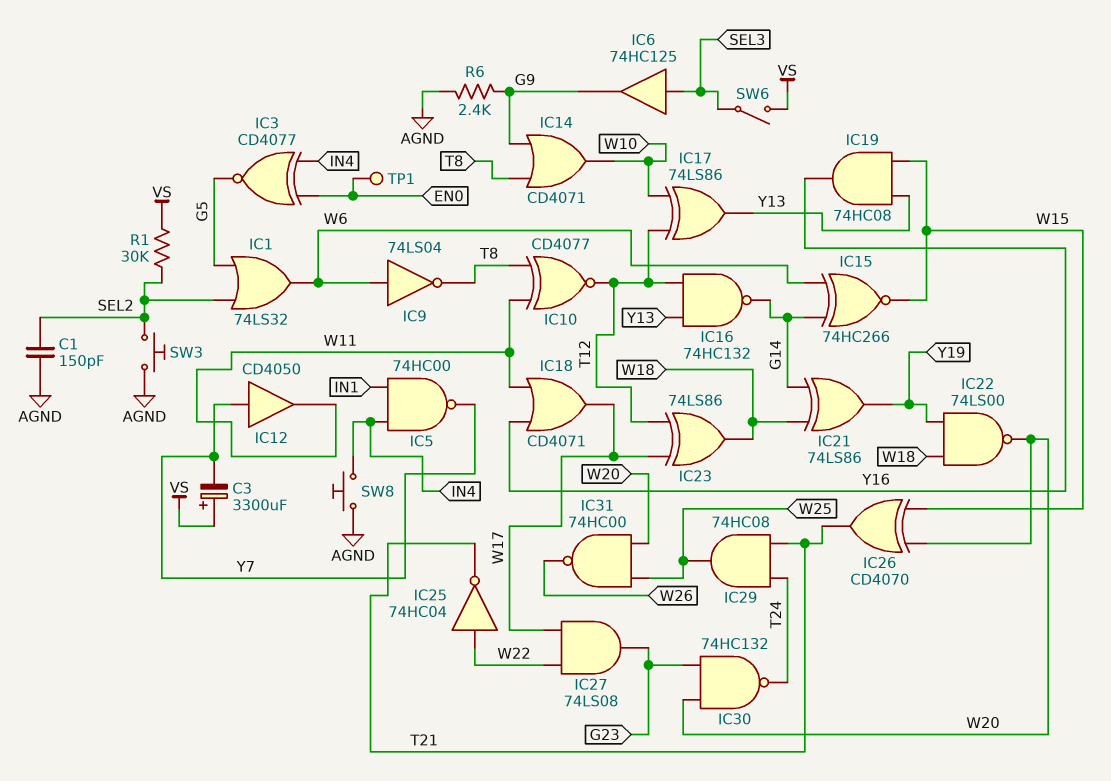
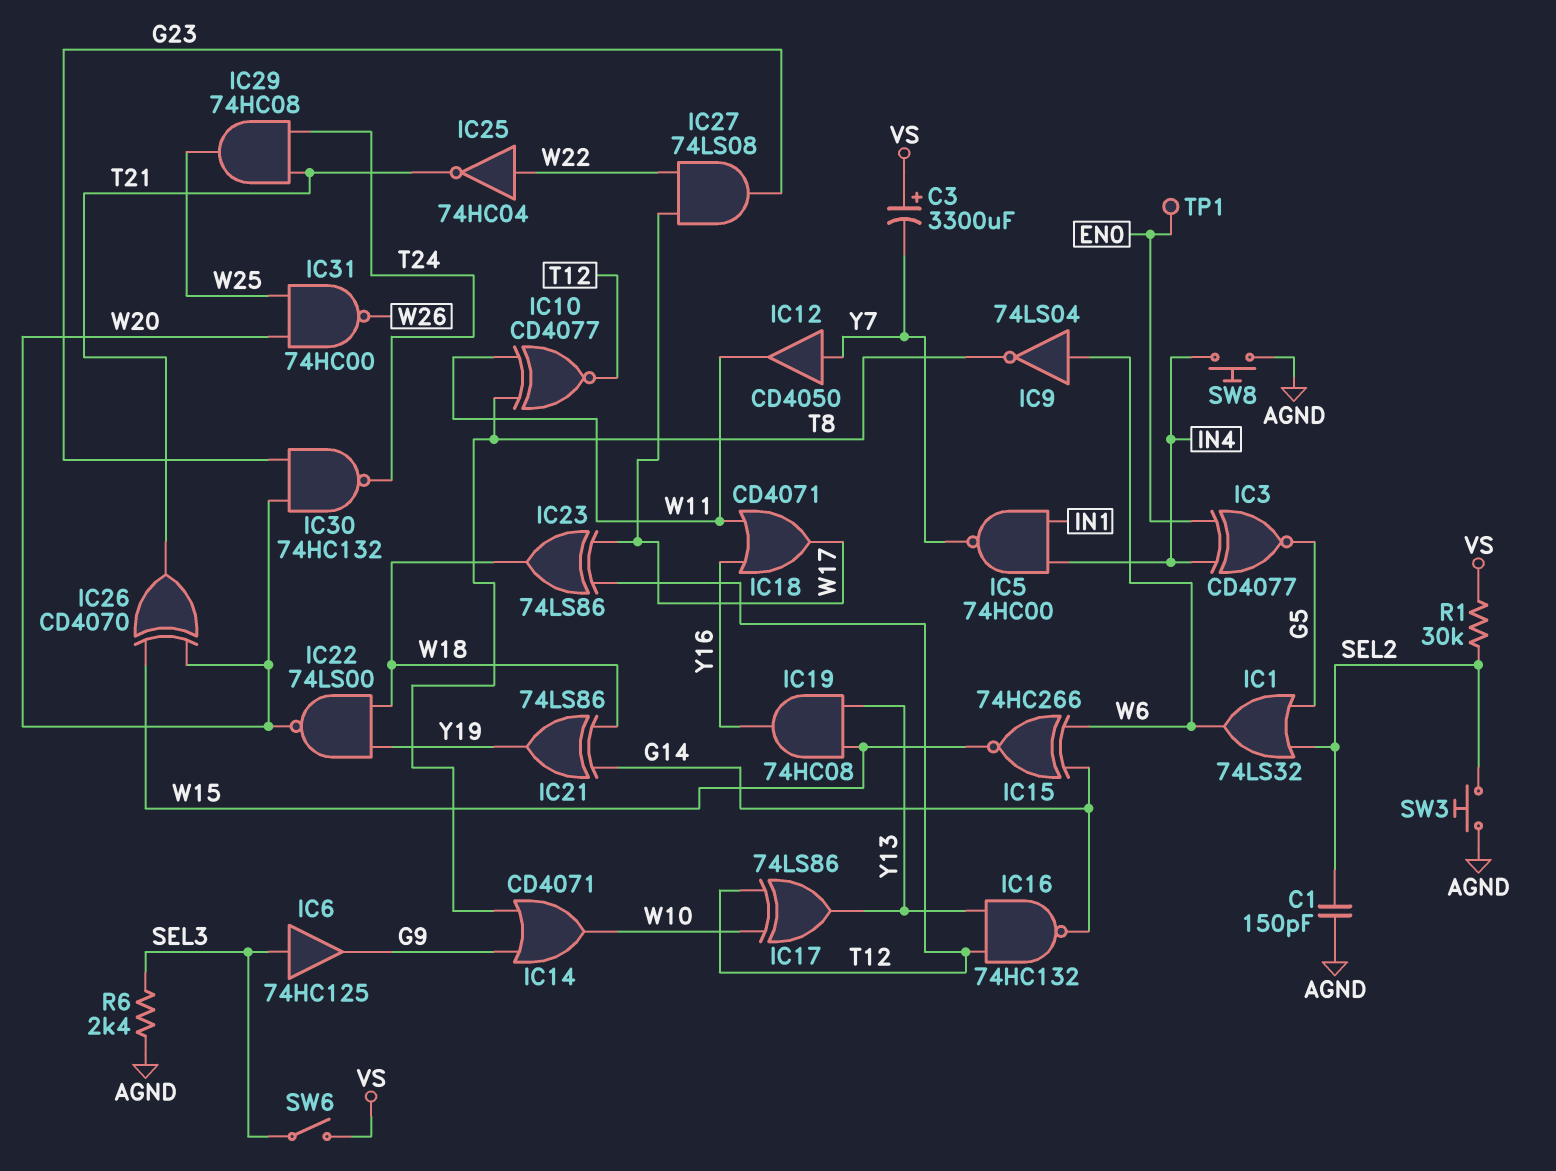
R6: 2.4k (AGND, G9) -> 2.4k (AGND, SEL3)

